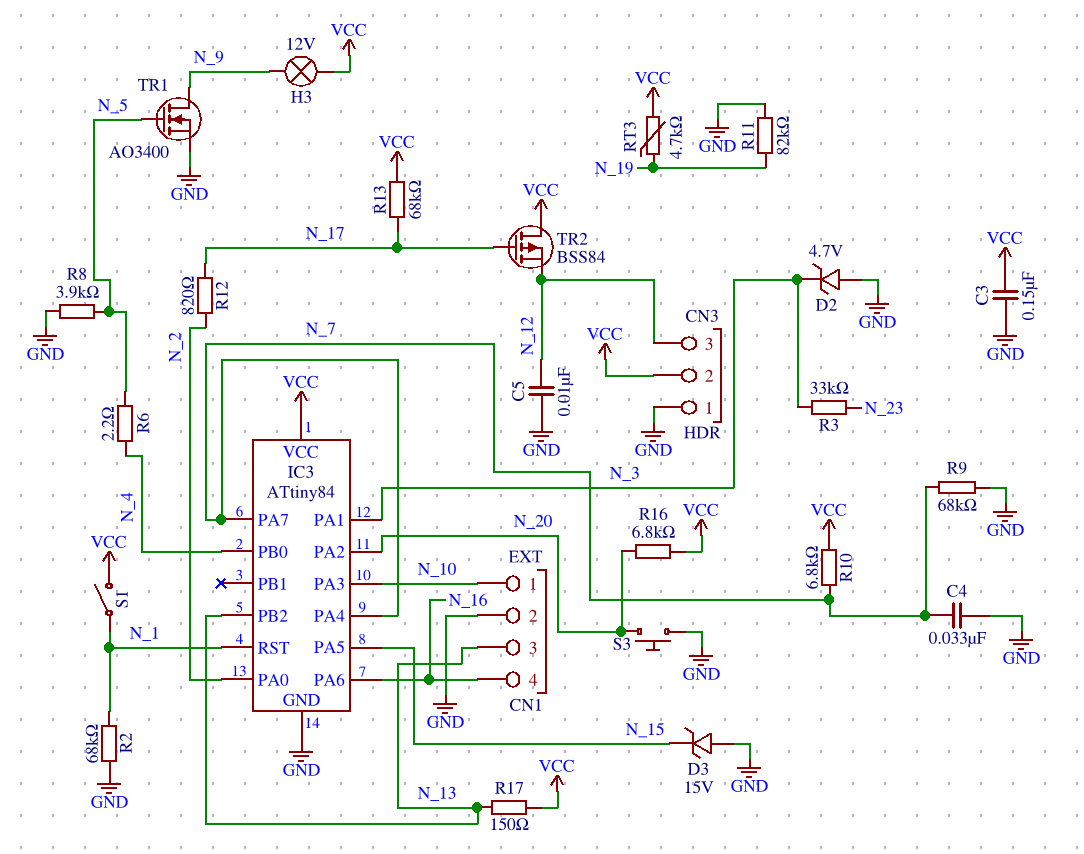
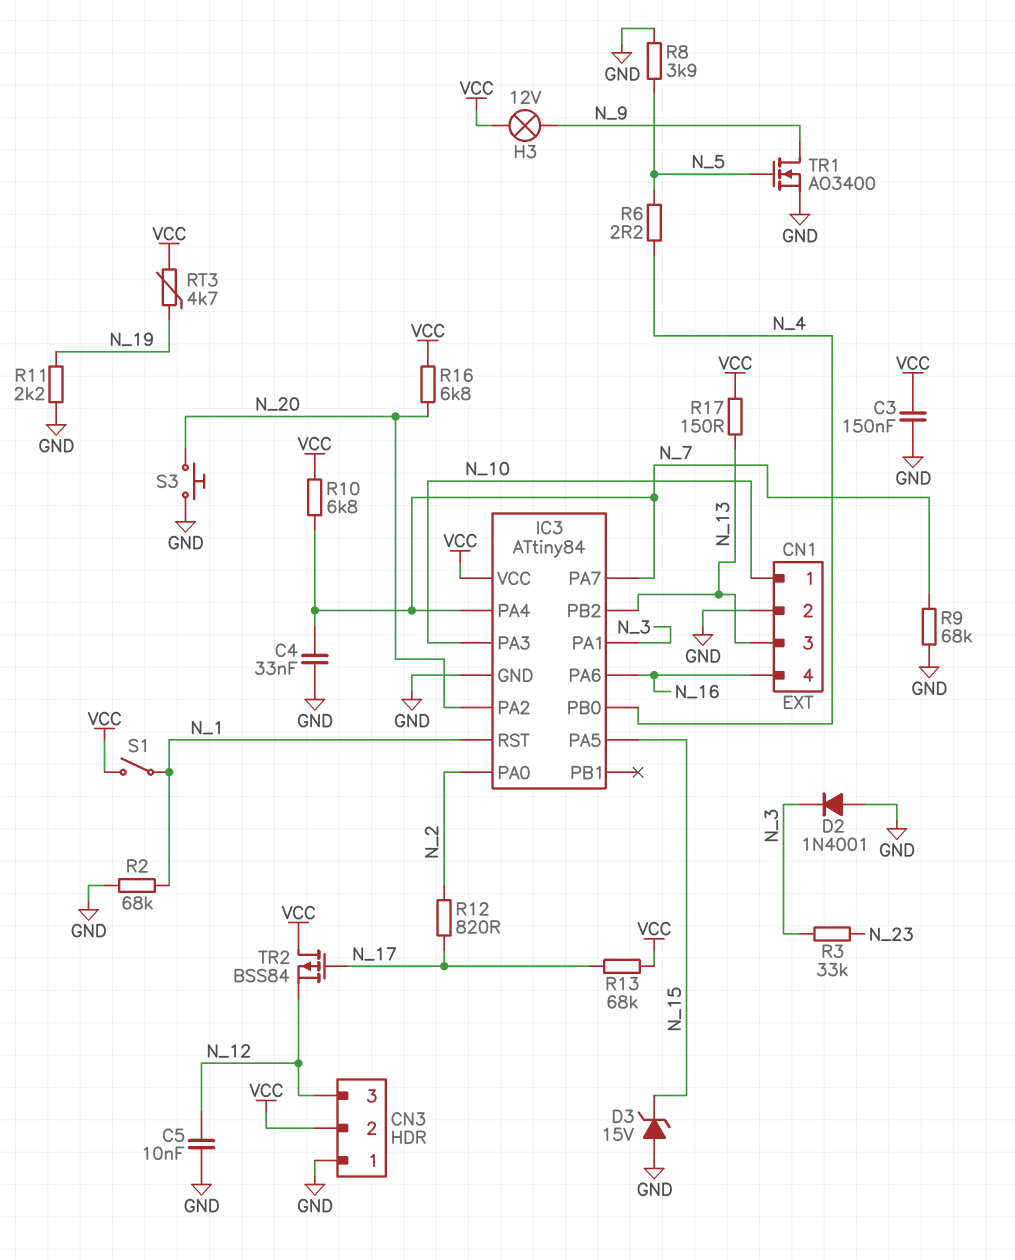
D2: zener 4.7V (A GND, K N_3) -> diode 1N4001 (A GND, K N_3)
R11: 82k (GND, N_19) -> 2.2k (GND, N_19)

